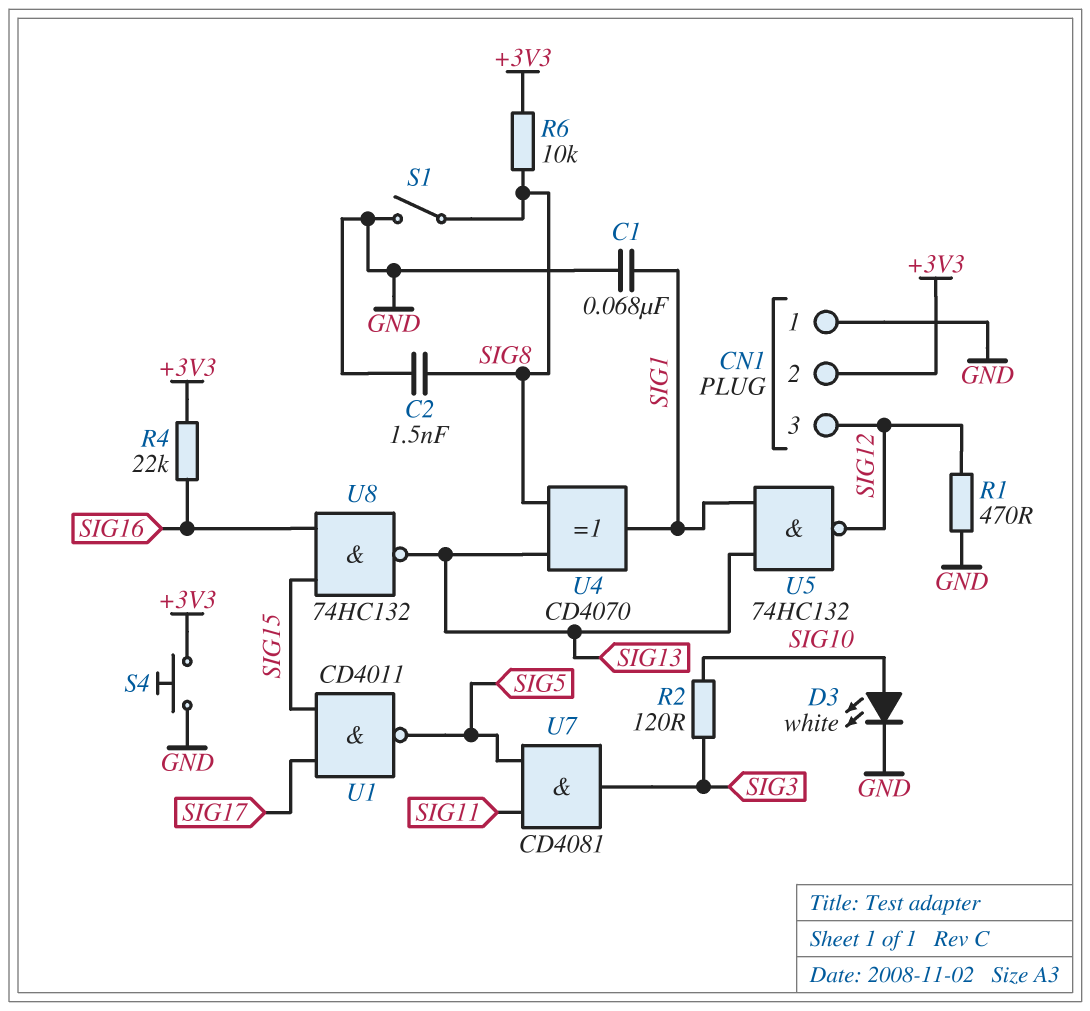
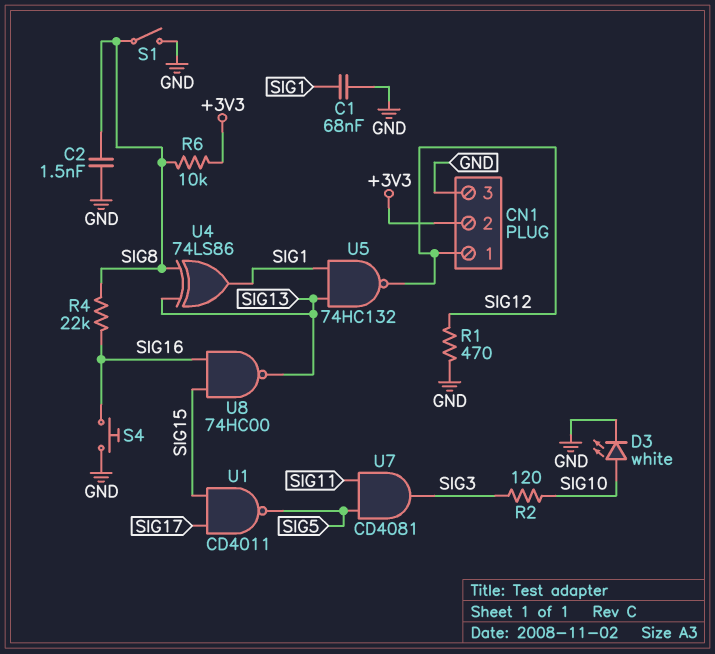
CN1 pin 1: GND -> SIG12
CN1 pin 3: SIG12 -> GND
R4: 22k (+3V3, SIG16) -> 22k (SIG8, SIG16)
S4: button (+3V3, GND) -> button (GND, SIG16)
U4: XOR CD4070 (in SIG8, in SIG13, out SIG1) -> XOR 74LS86 (in SIG8, in SIG13, out SIG1)
U8: NAND 74HC132 (in SIG15, in SIG16, out SIG13) -> NAND 74HC00 (in SIG15, in SIG16, out SIG13)

